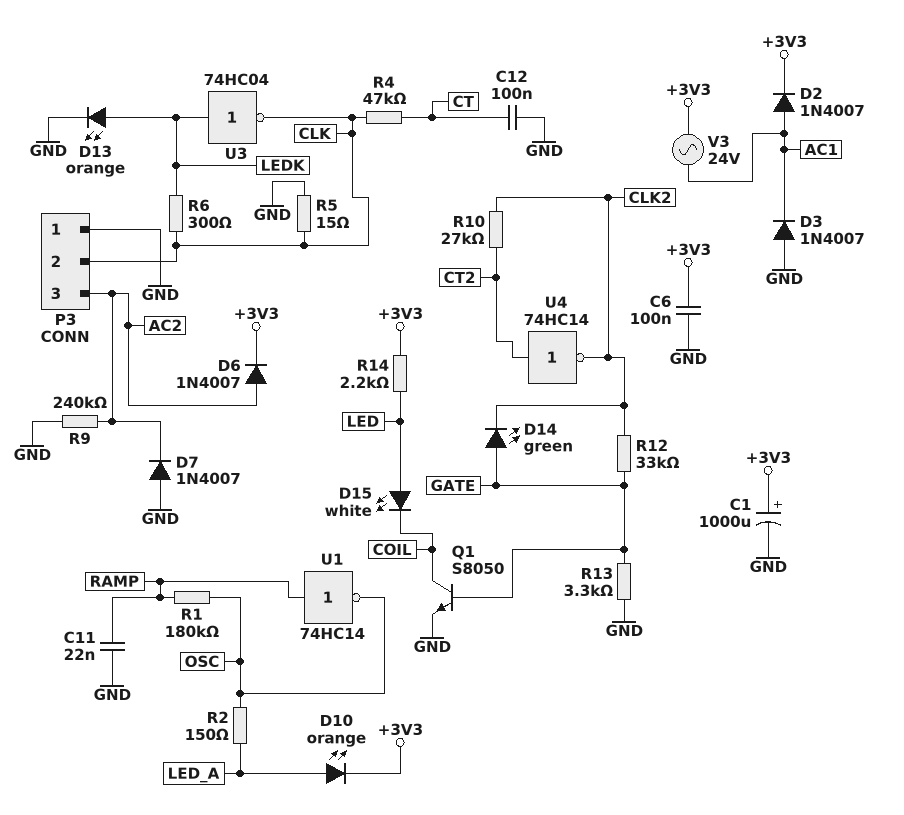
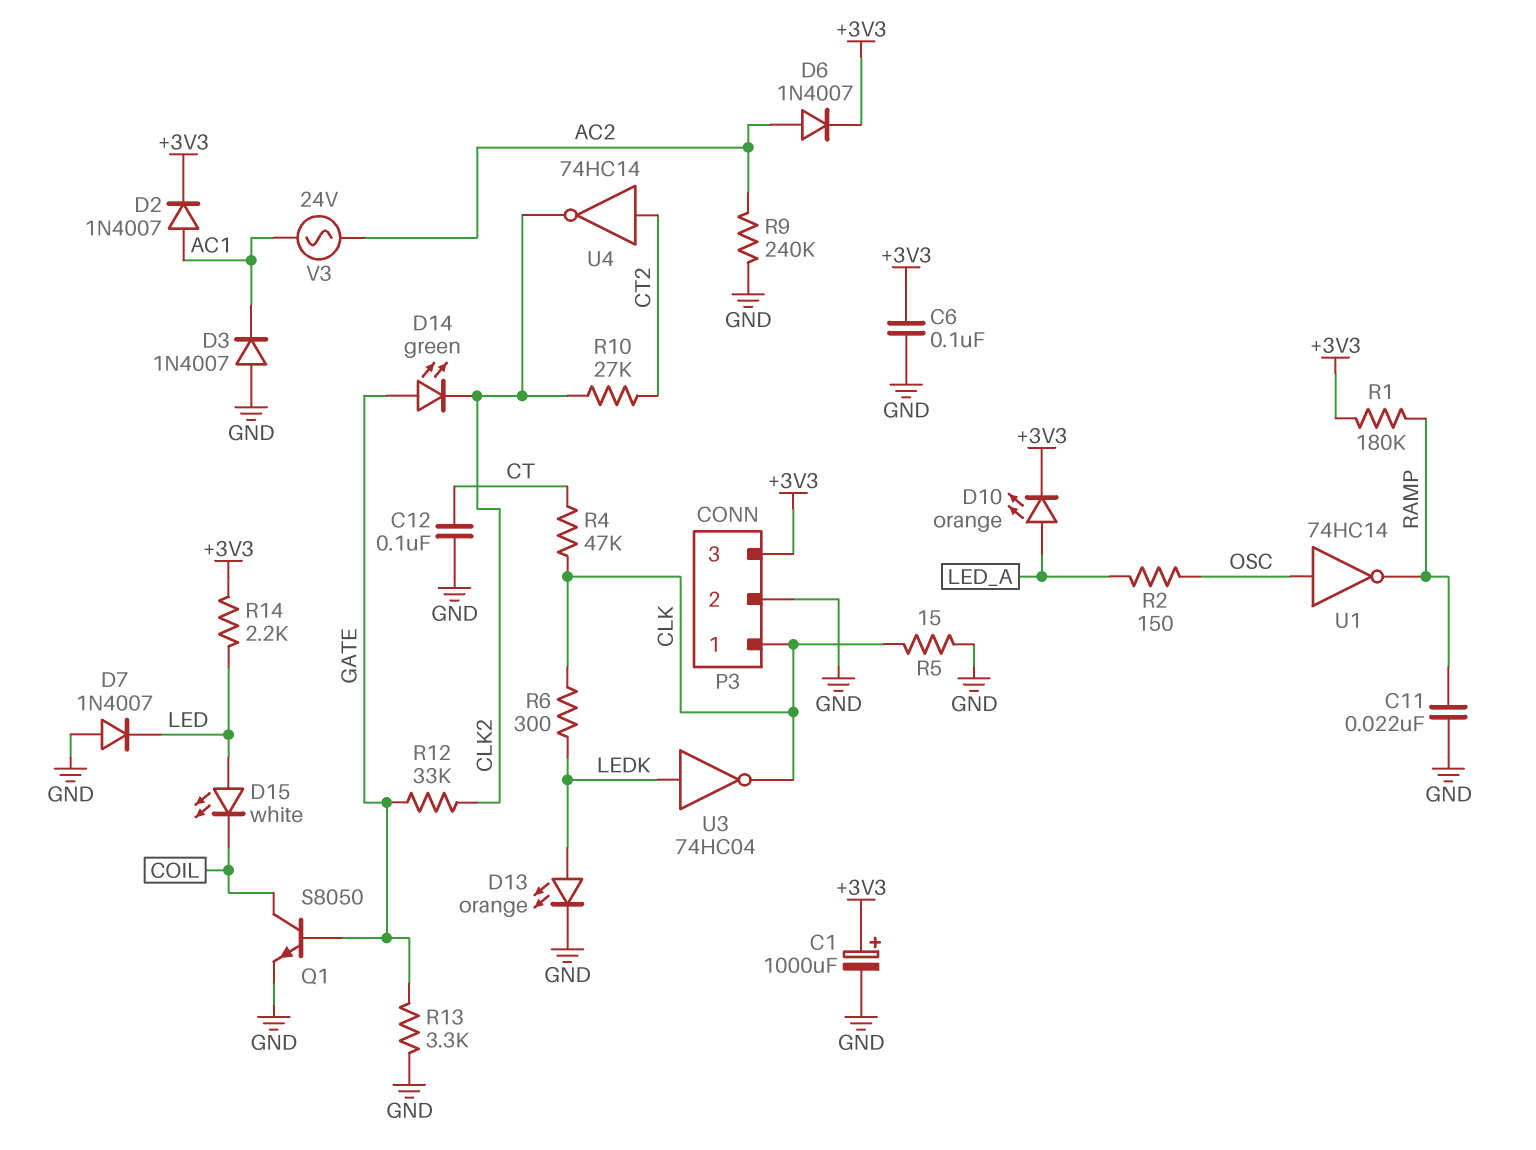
D7: diode 1N4007 (A GND, K AC2) -> diode 1N4007 (A GND, K LED)
P3 pin 1: GND -> CLK
P3 pin 2: CLK -> GND
P3 pin 3: AC2 -> +3V3
R1: 180k (OSC, RAMP) -> 180k (+3V3, RAMP)
U1: NOT 74HC14 (in RAMP, out OSC) -> NOT 74HC14 (in OSC, out RAMP)
V3: AC 24V (+3V3, AC1) -> AC 24V (AC1, AC2)

